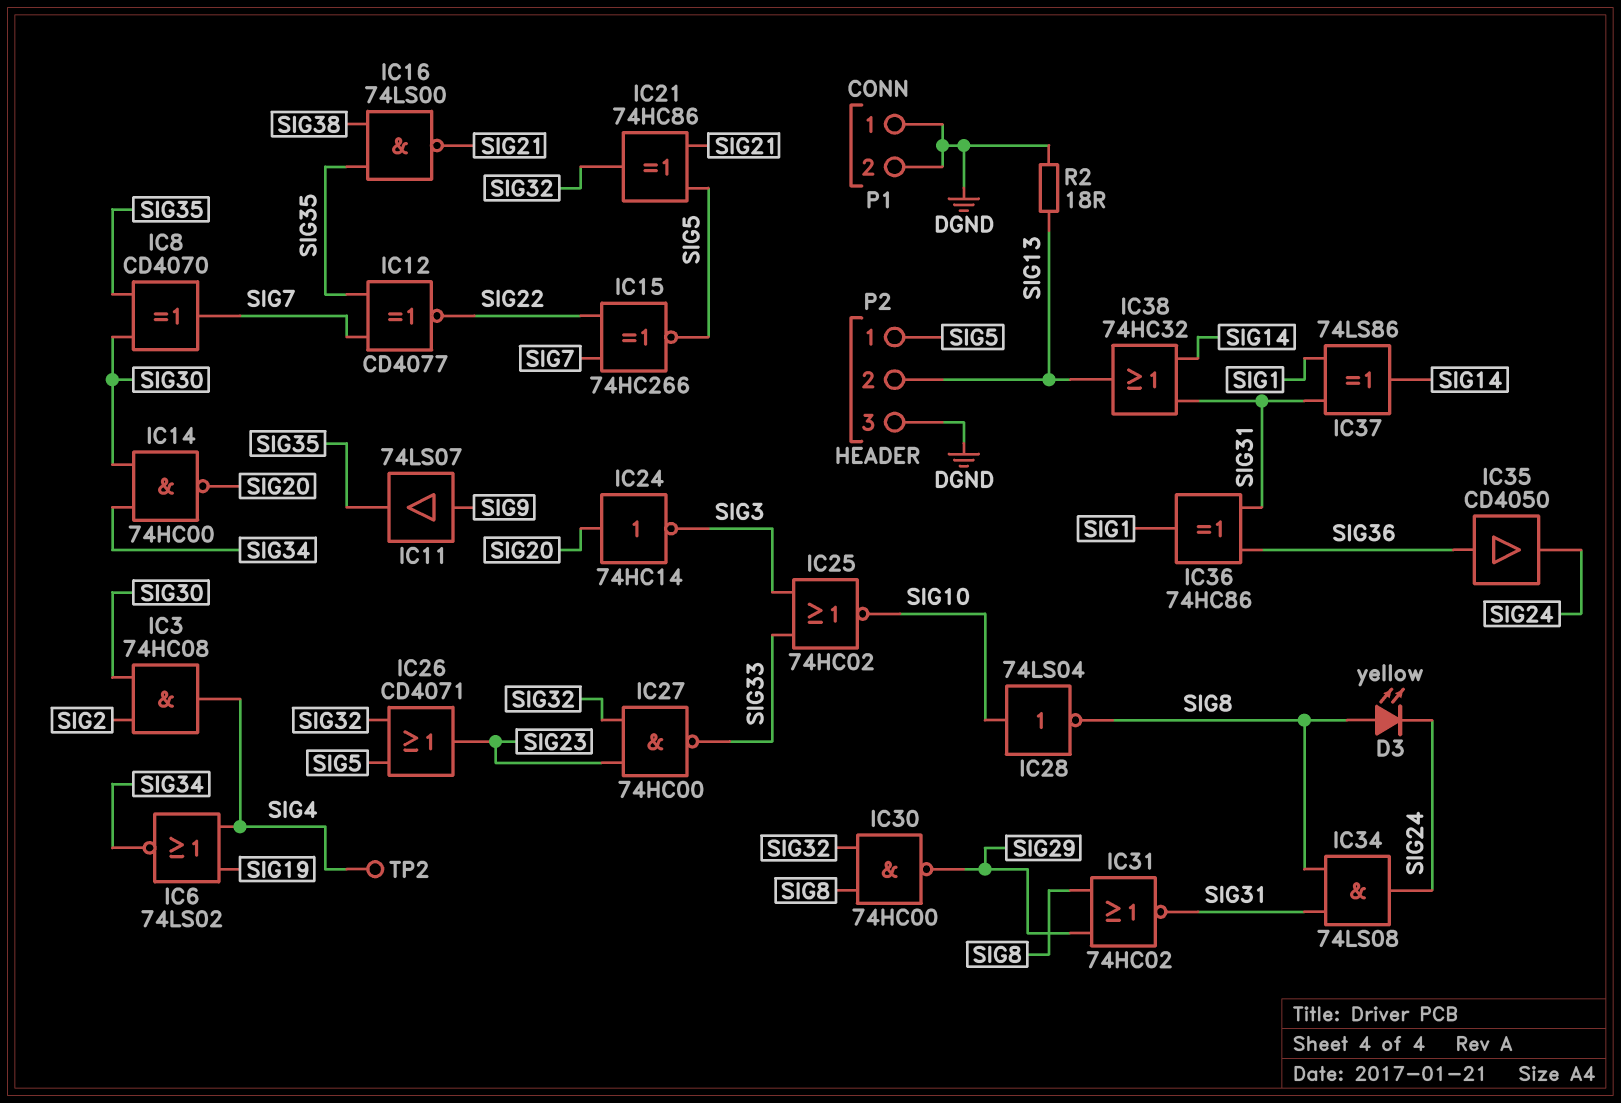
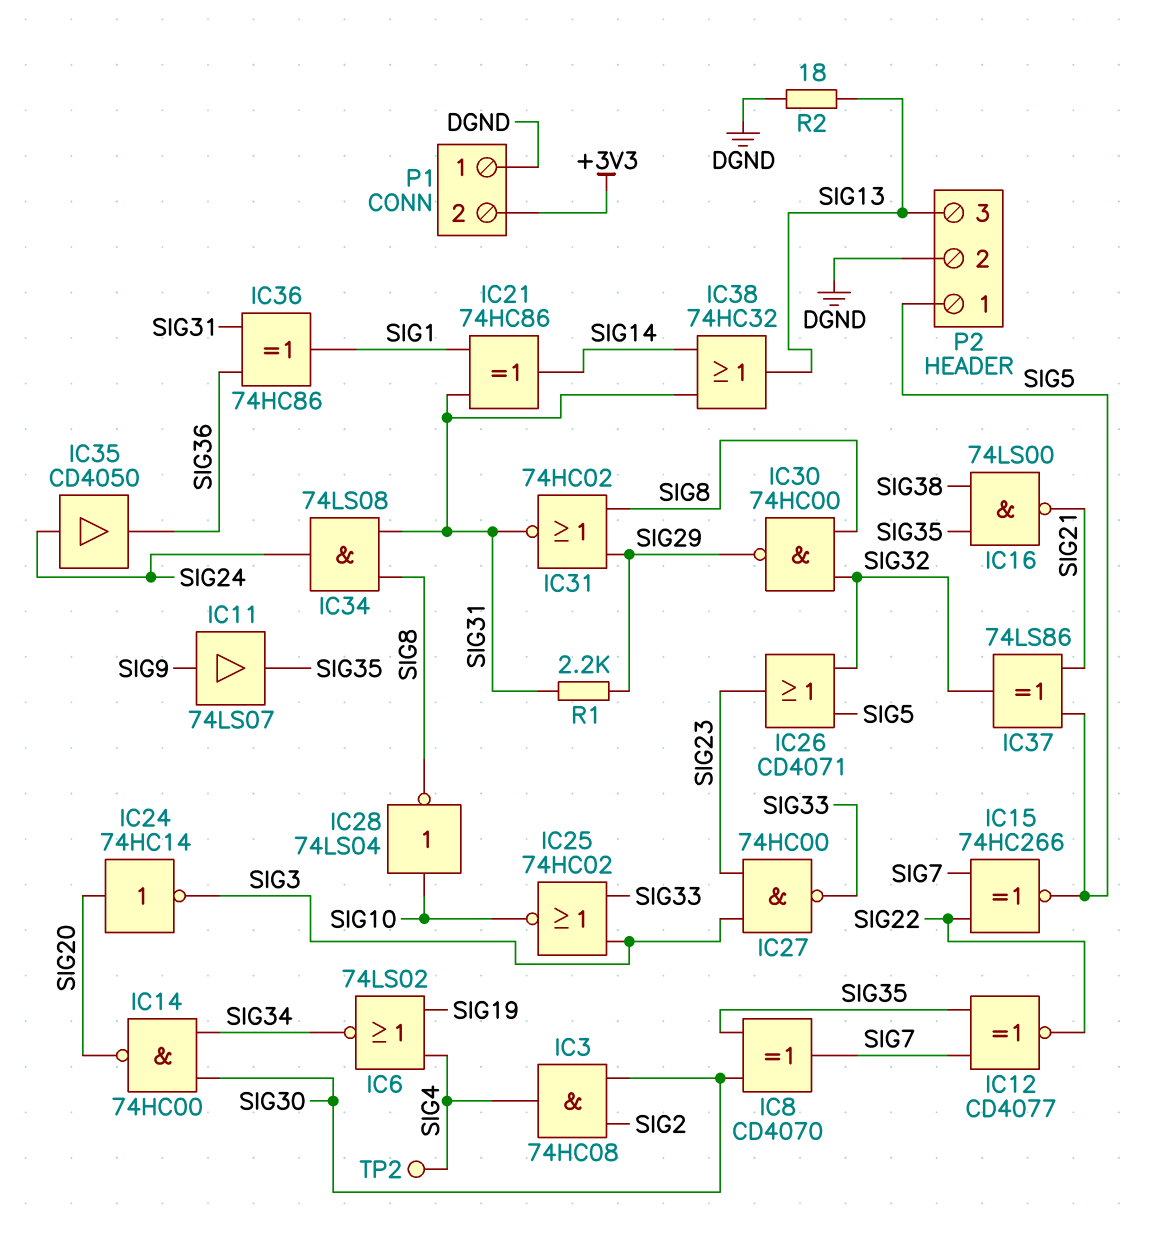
D3: LED yellow (A SIG8, K SIG24) -> none
IC21: XOR 74HC86 (in SIG5, in SIG21, out SIG32) -> XOR 74HC86 (in SIG1, in SIG31, out SIG14)
IC27: NAND 74HC00 (in SIG23, in SIG32, out SIG33) -> NAND 74HC00 (in SIG3, in SIG23, out SIG33)
IC35: buffer CD4050 (in SIG36, out SIG24) -> buffer CD4050 (in SIG24, out SIG36)
IC37: XOR 74LS86 (in SIG1, in SIG31, out SIG14) -> XOR 74LS86 (in SIG5, in SIG21, out SIG32)
P1 pin 2: DGND -> +3V3
P2 pin 2: SIG13 -> DGND
P2 pin 3: DGND -> SIG13
R1: none -> 2.2k (SIG29, SIG31)

